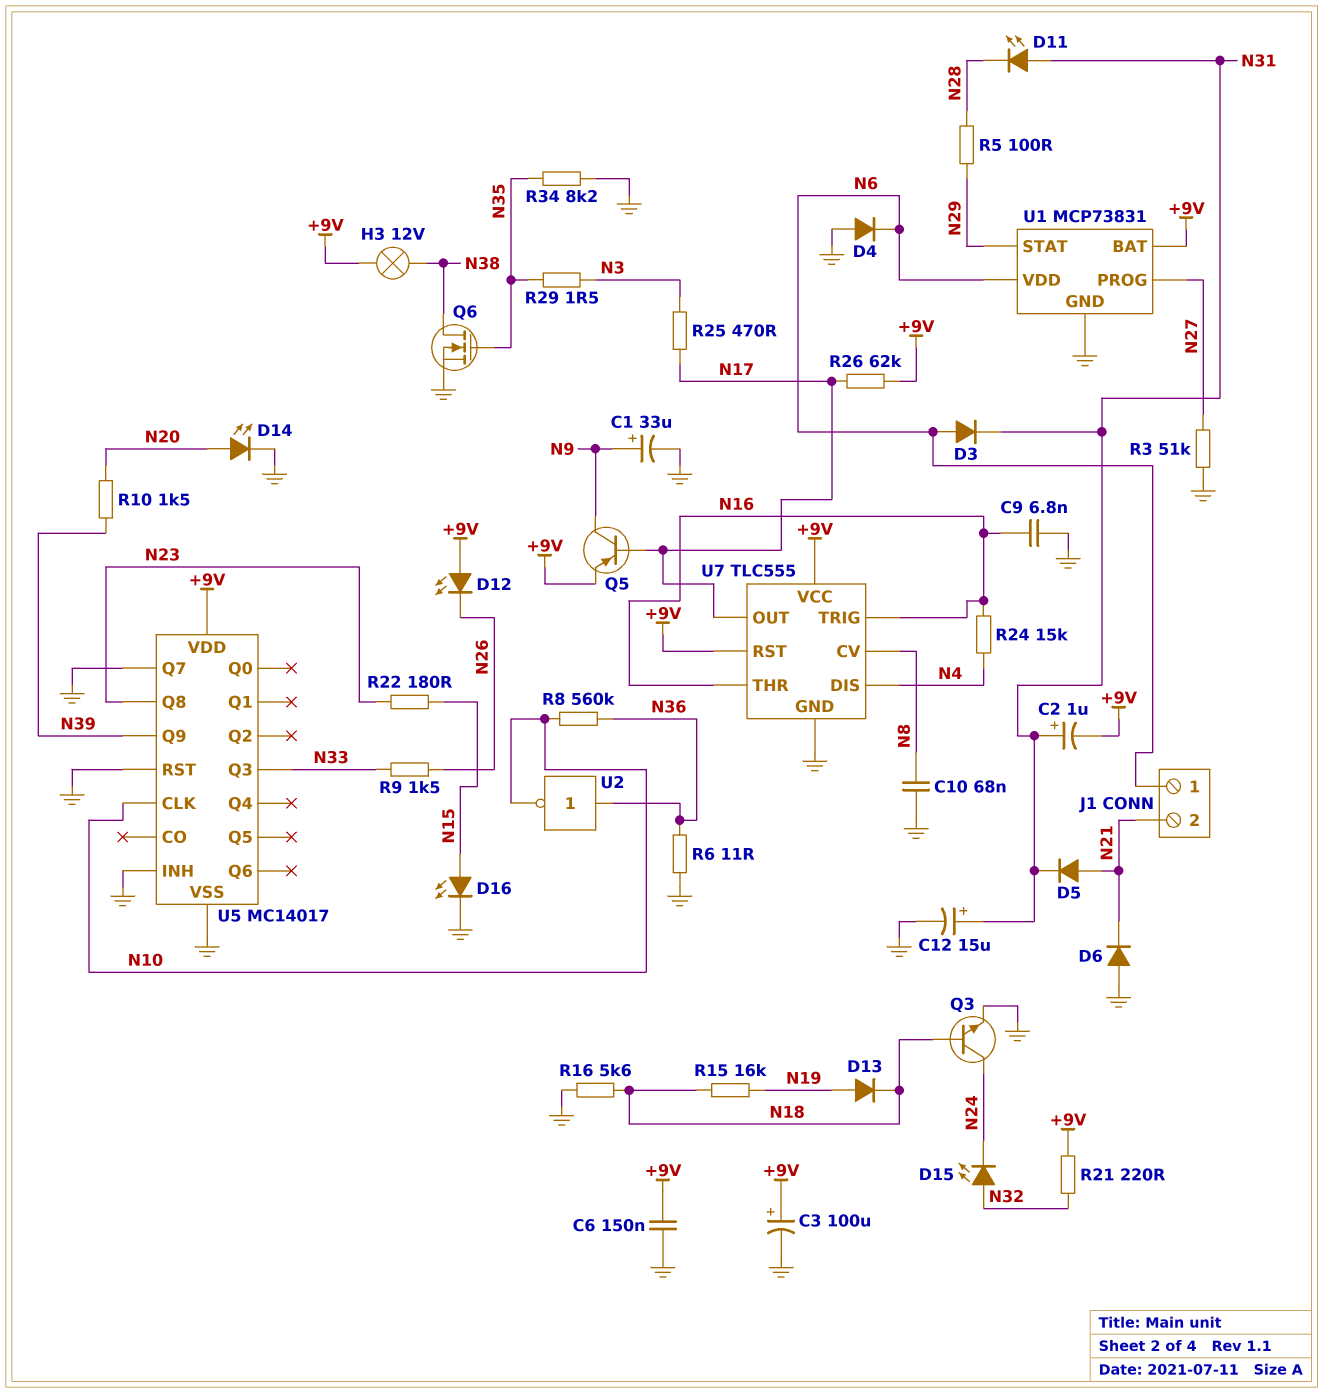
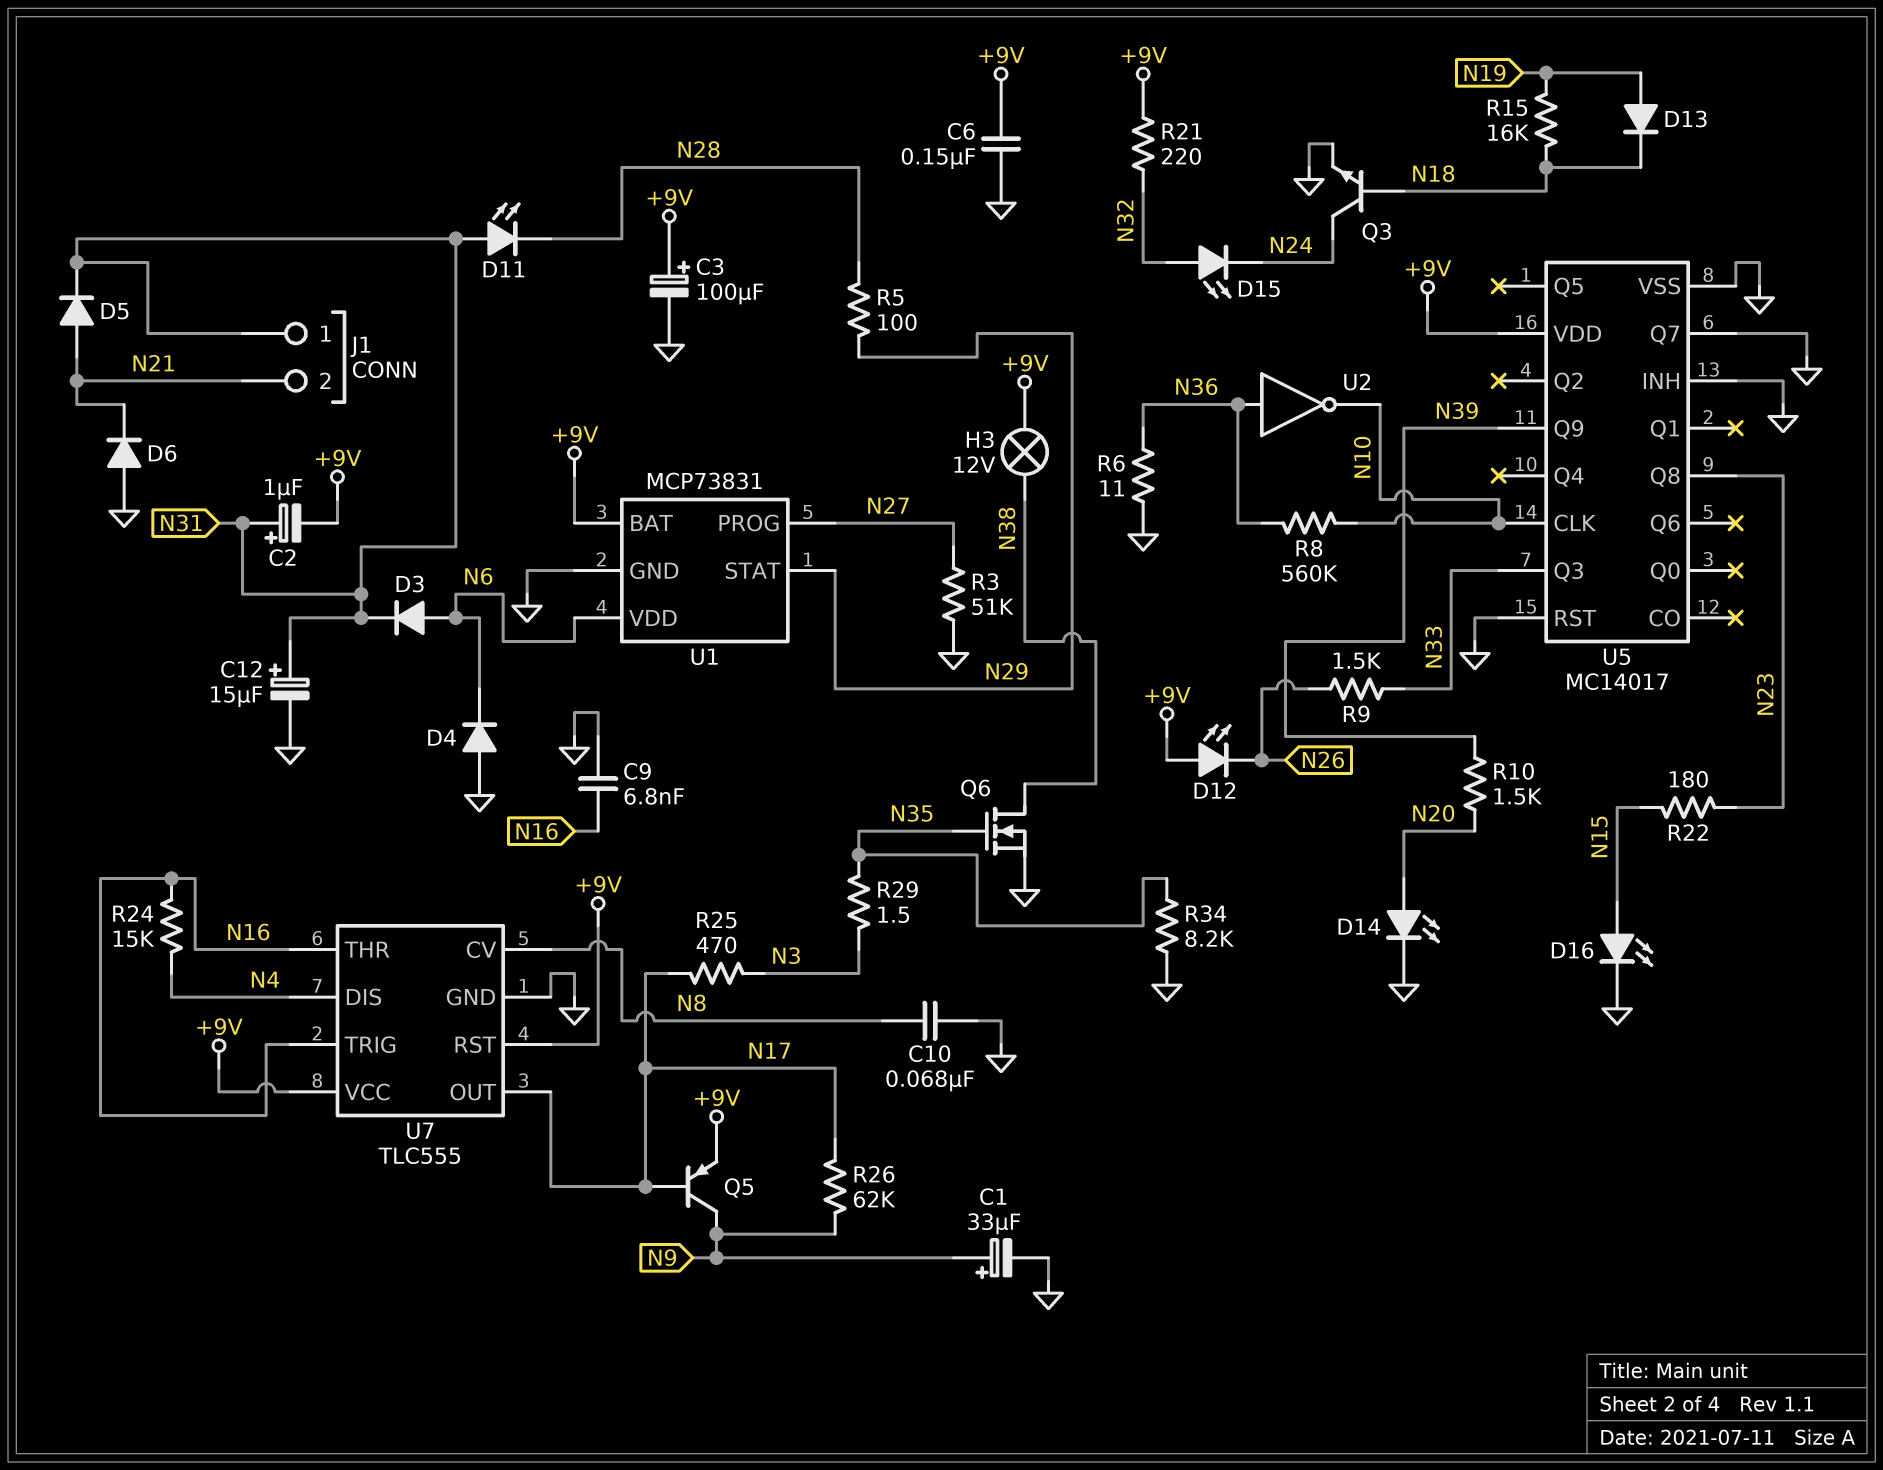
J1 pin 1: N6 -> N31
R16: 5.6k (GND, N18) -> none
R26: 62k (+9V, N17) -> 62k (N9, N17)

